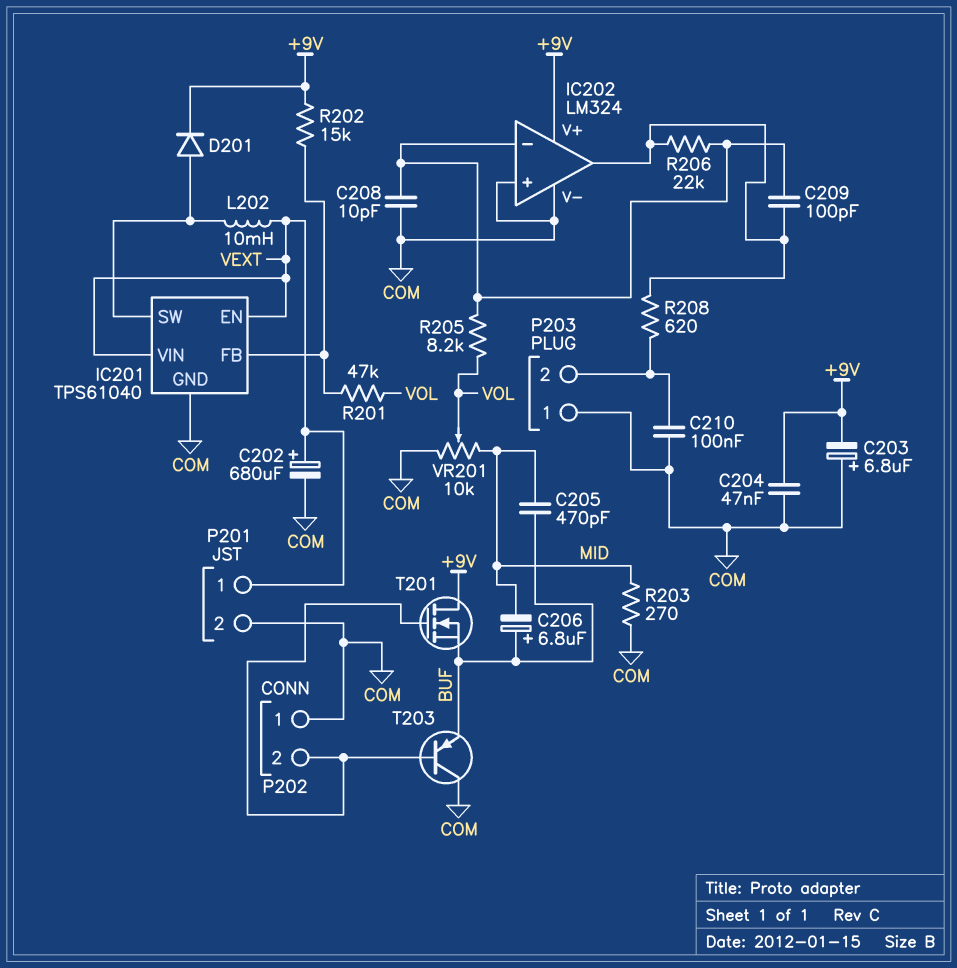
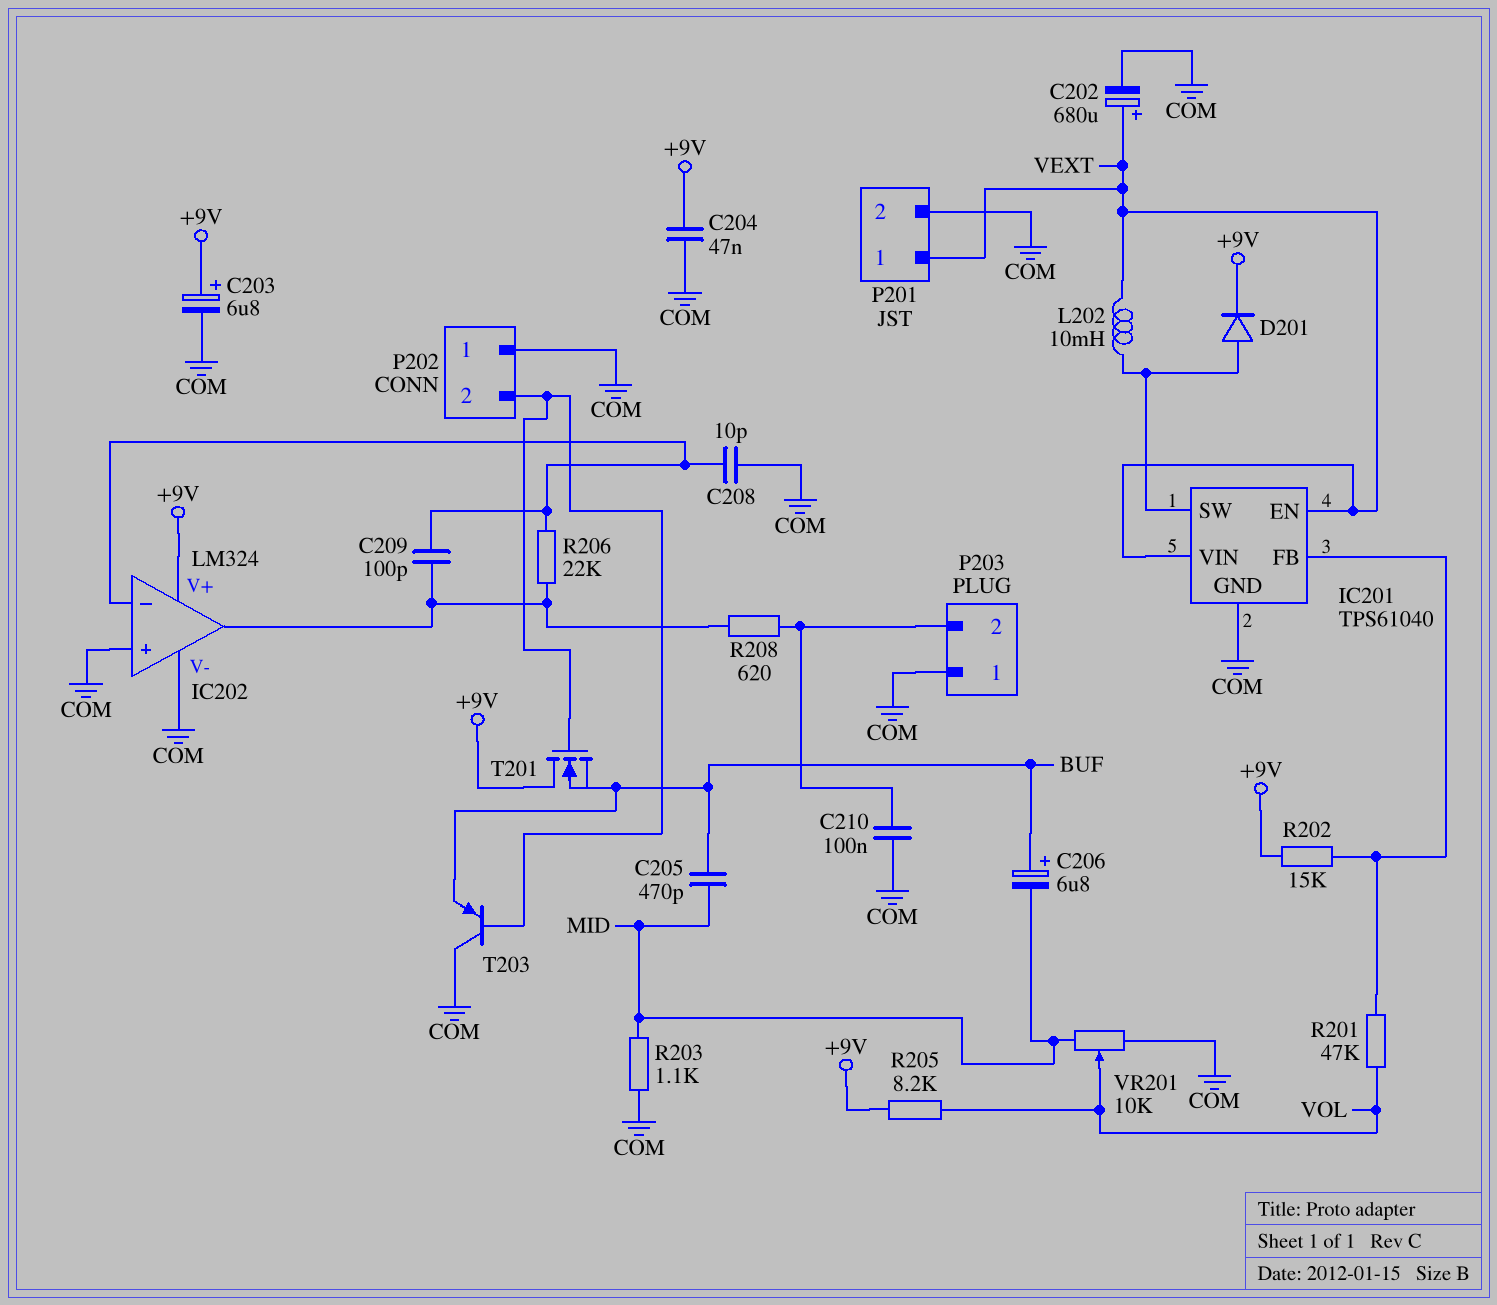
C203: 6.8uF (plus COM, minus +9V) -> 6.8uF (plus +9V, minus COM)
R203: 270 (COM, MID) -> 1.1k (COM, MID)
R205: 8.2k (IC202/in-, VOL) -> 8.2k (+9V, VOL)

